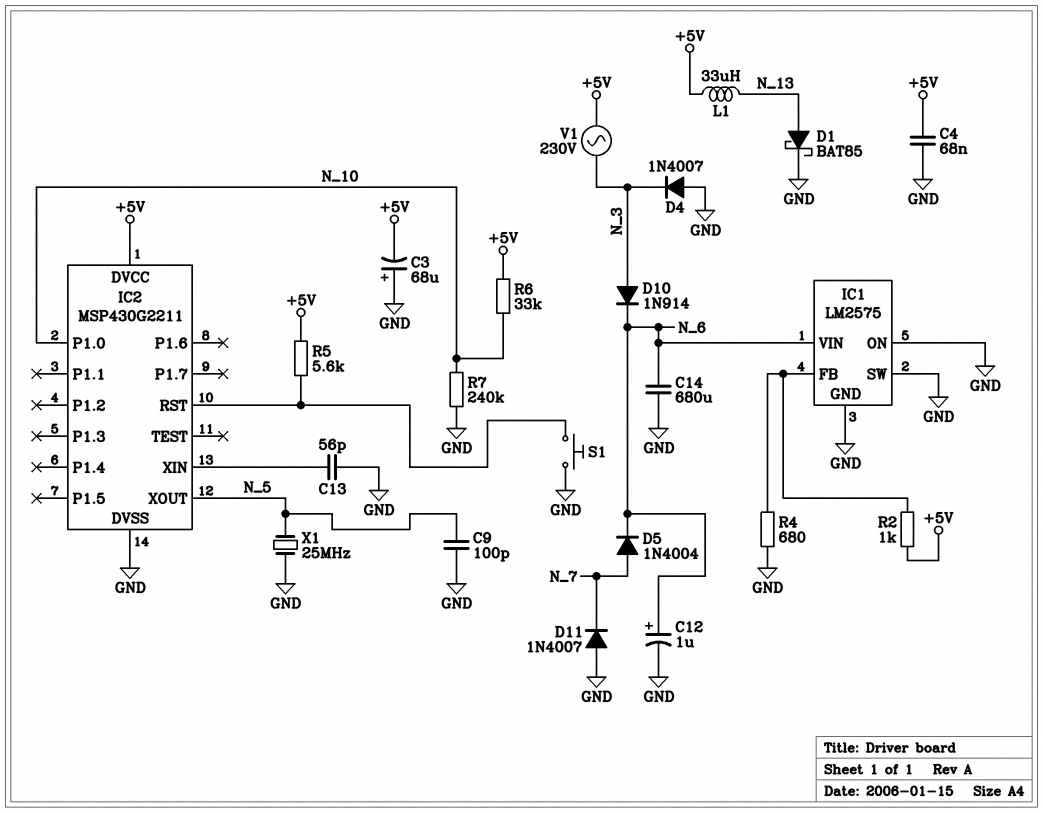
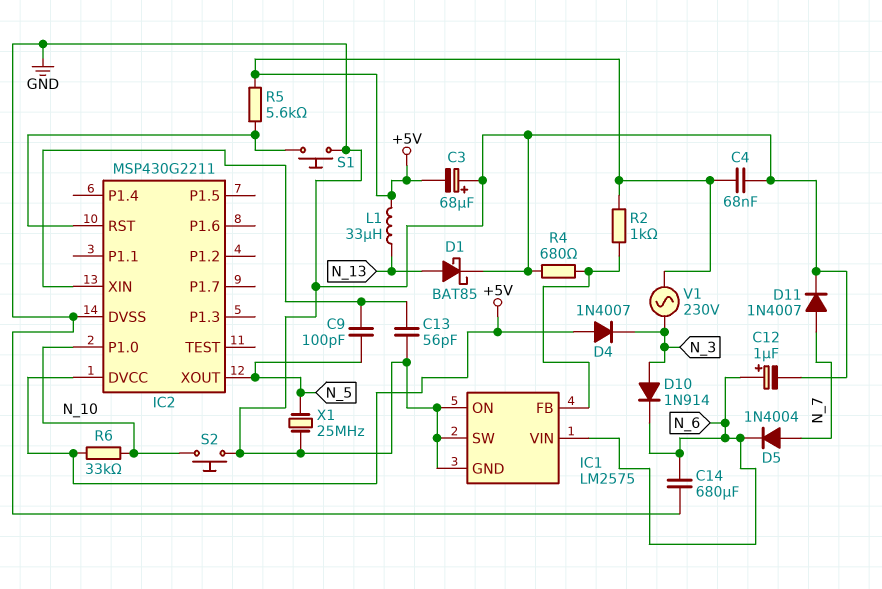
C9: 100pF (GND, N_5) -> 100pF (IC2/XIN, N_5)
D4: diode 1N4007 (A GND, K N_3) -> diode 1N4007 (A +5V, K N_3)
D11: diode 1N4007 (A GND, K N_7) -> diode 1N4007 (A N_7, K GND)
R7: 240k (GND, N_10) -> none
S2: none -> button (GND, N_10)

